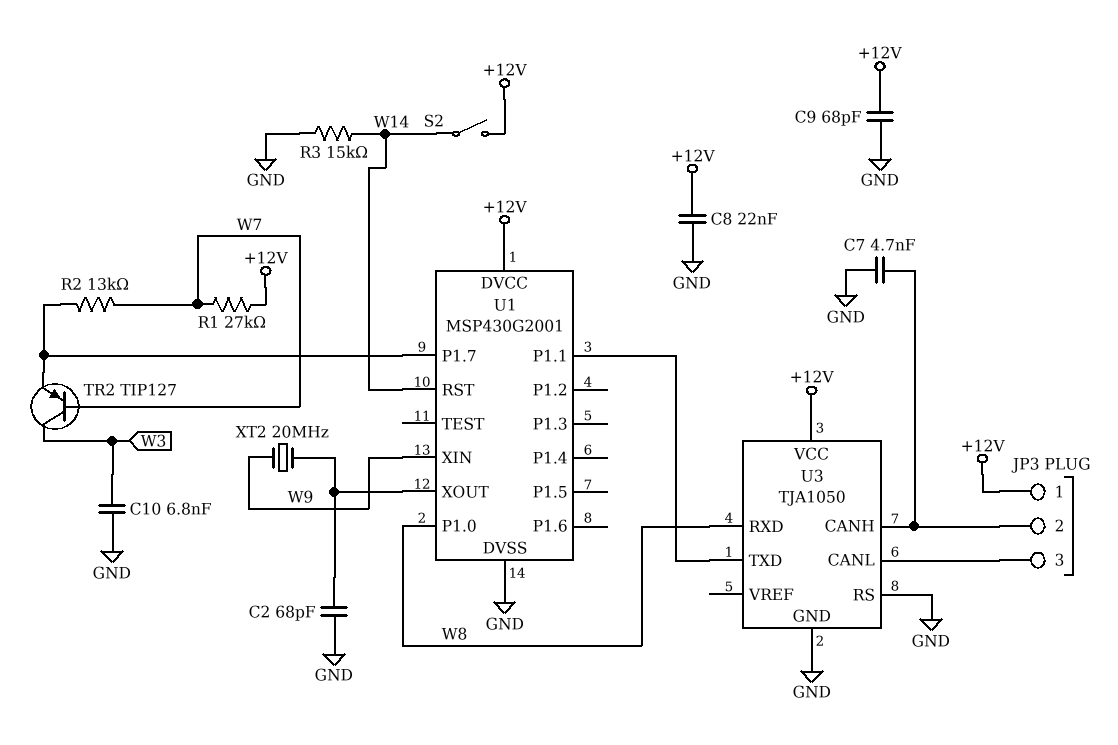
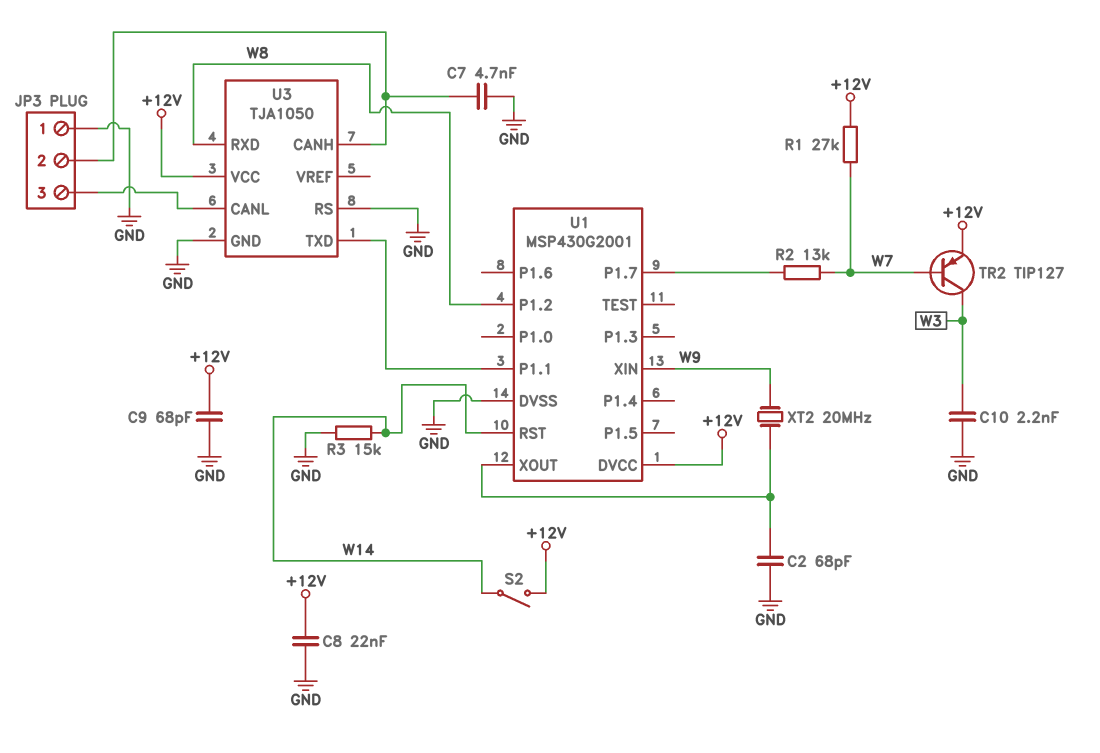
C10: 6.8nF (GND, W3) -> 2.2nF (GND, W3)
JP3 pin 1: +12V -> GND
TR2: PNP TIP127 (B W7, C W3, E U1/P1.7) -> PNP TIP127 (B W7, C W3, E +12V)
U1 pin P1.0: W8 -> none
U1 pin P1.2: none -> W8

